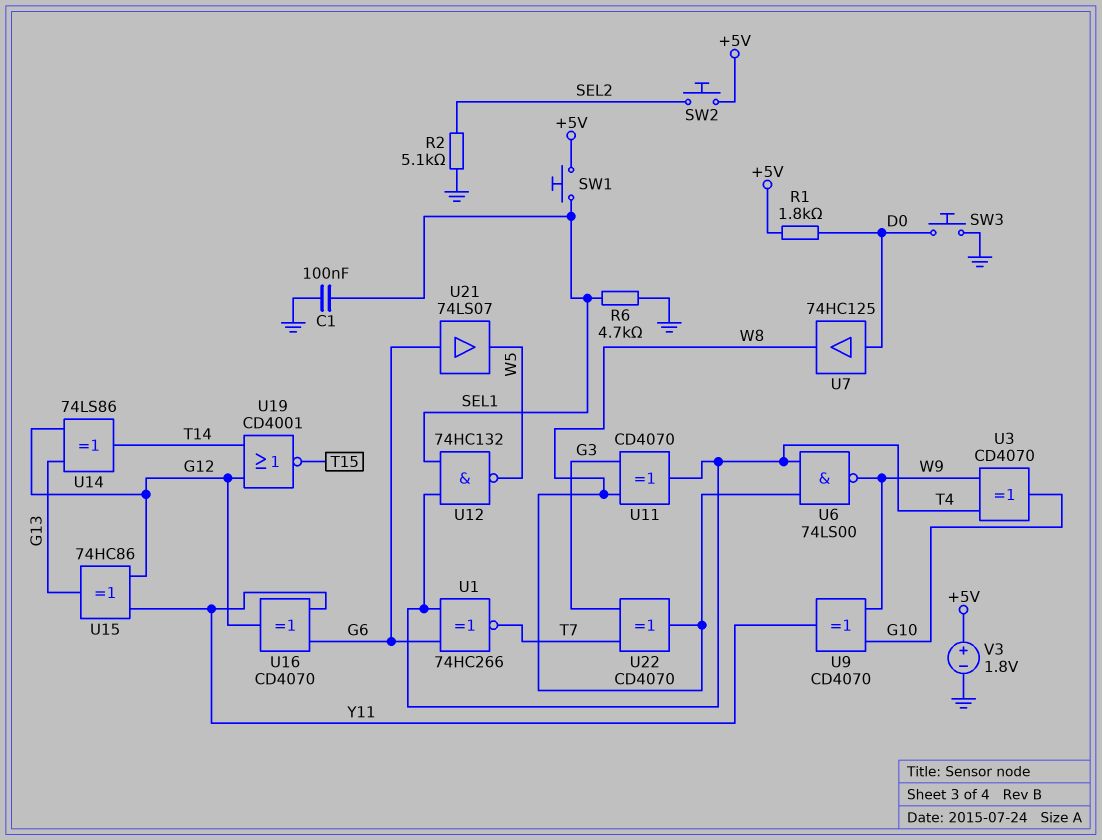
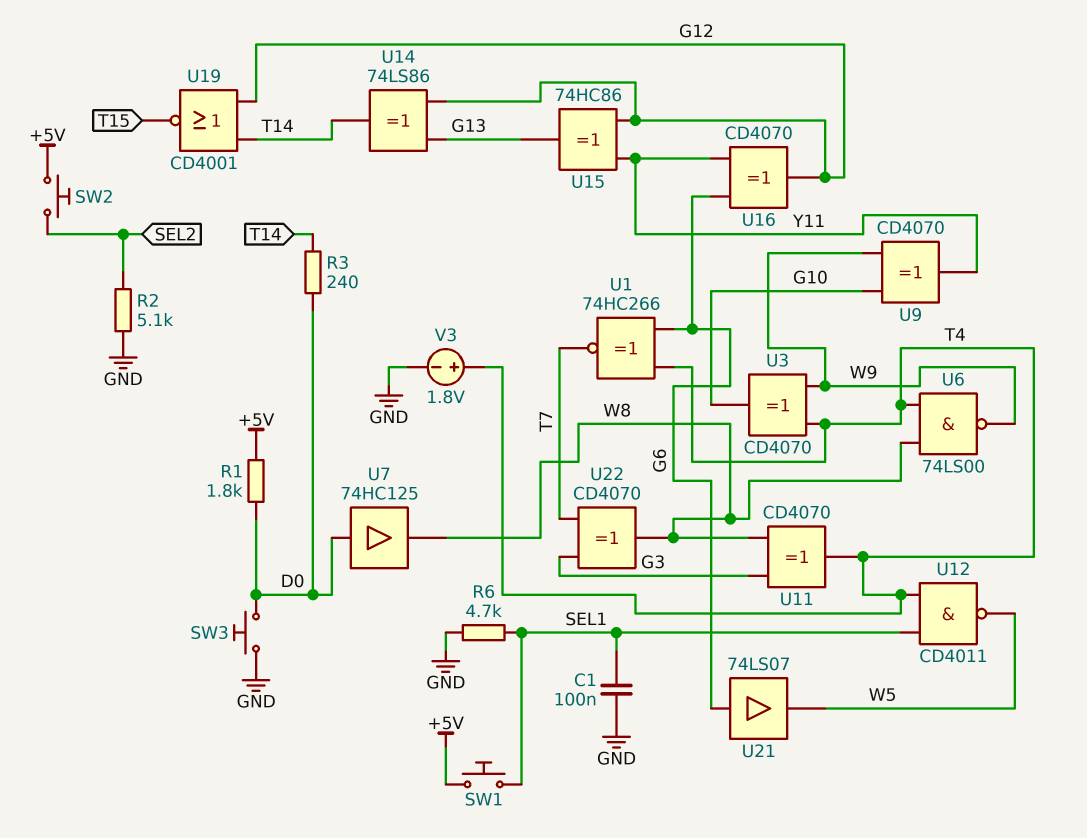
R3: none -> 240 (D0, T14)
U12: NAND 74HC132 (in SEL1, in T4, out W5) -> NAND CD4011 (in SEL1, in T4, out W5)
V3: 1.8V (plus +5V, minus GND) -> 1.8V (plus T4, minus GND)

